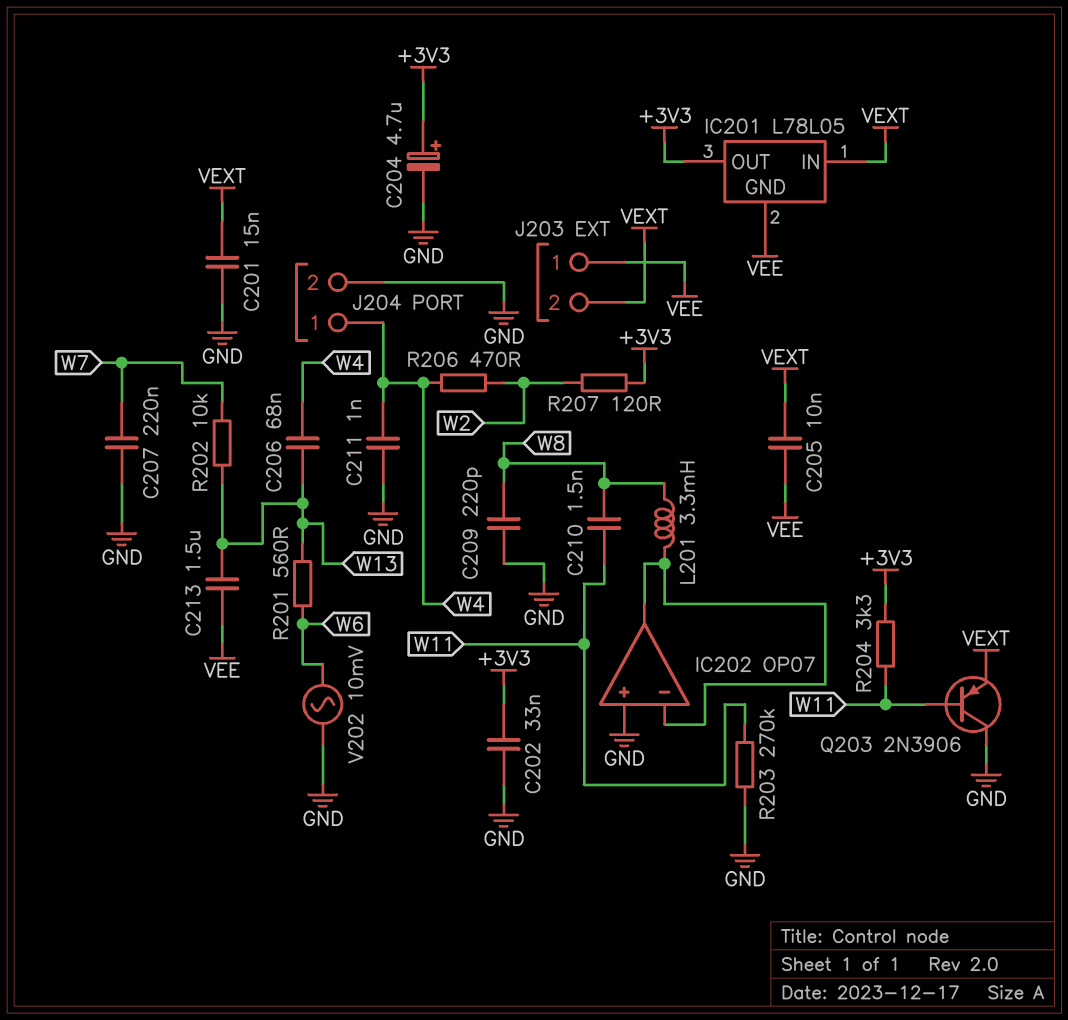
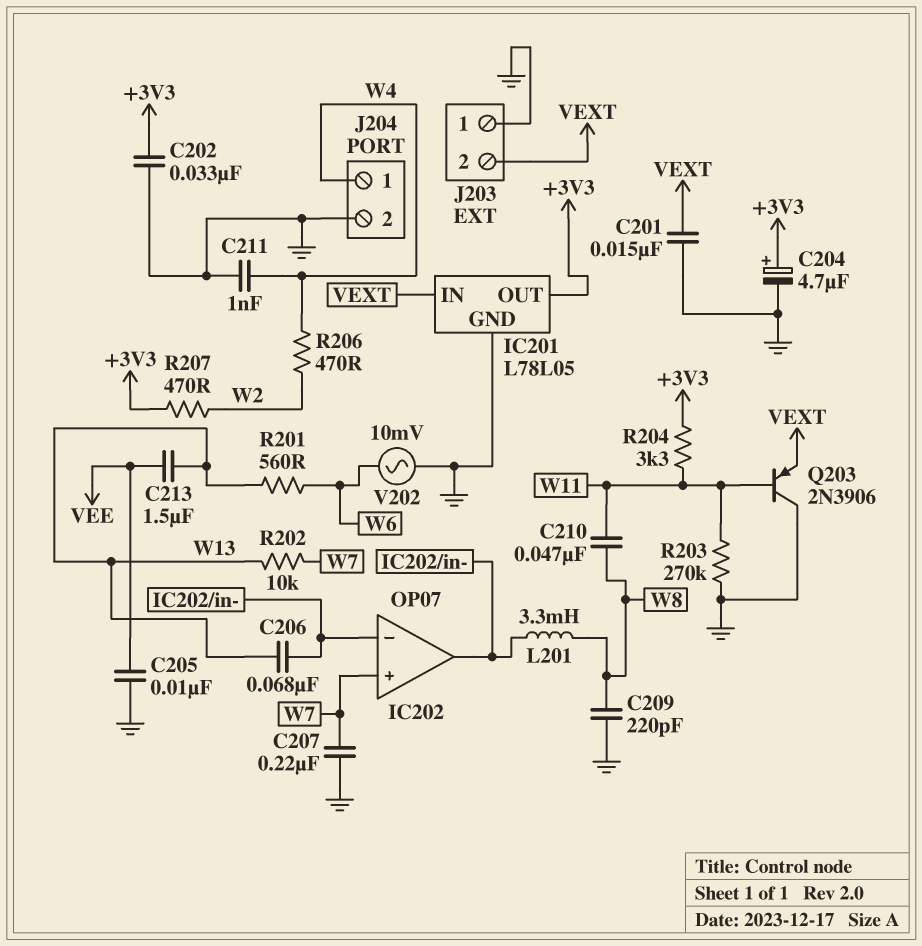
C205: 10nF (VEE, VEXT) -> 10nF (GND, VEE)
C206: 68nF (W4, W13) -> 68nF (IC202/in-, W13)
C210: 1.5nF (W8, W11) -> 47nF (W8, W11)
IC201 pin GND: VEE -> GND
IC202 pin in+: GND -> W7
J203 pin 1: VEE -> GND
R207: 120 (+3V3, W2) -> 470 (+3V3, W2)

